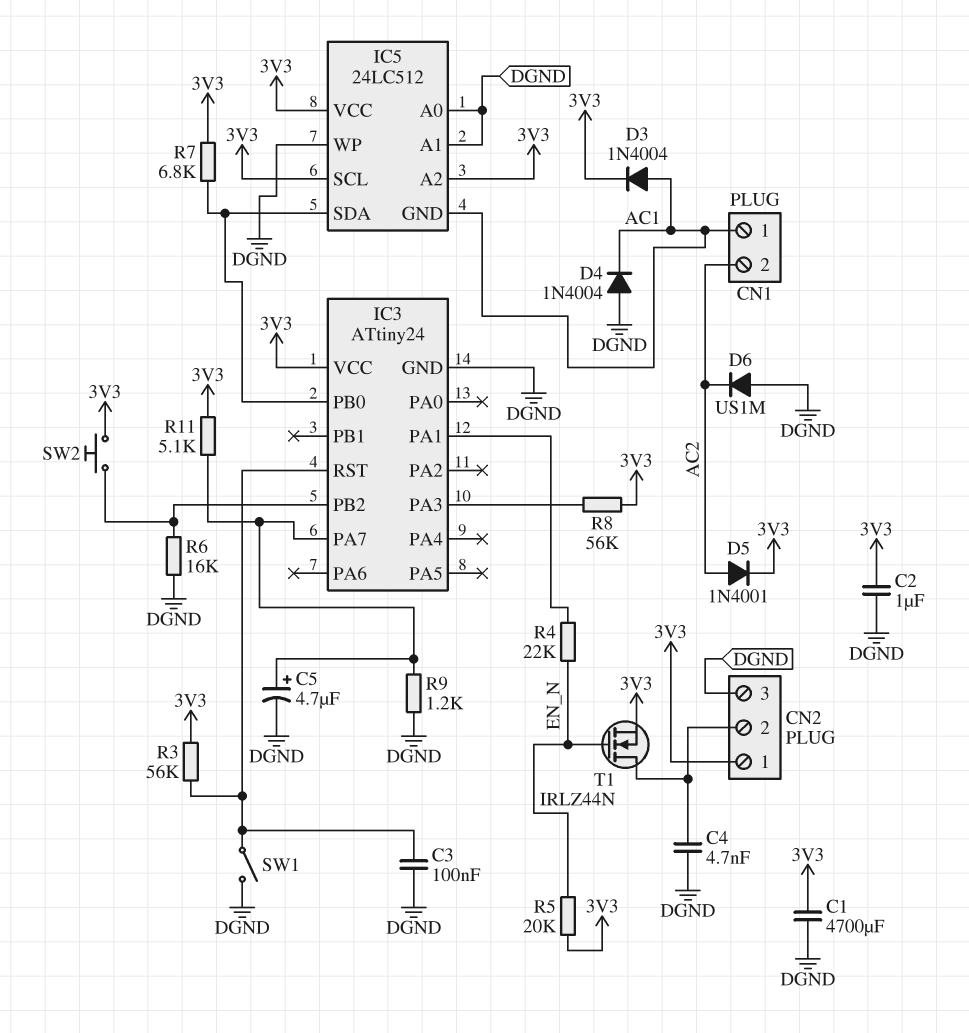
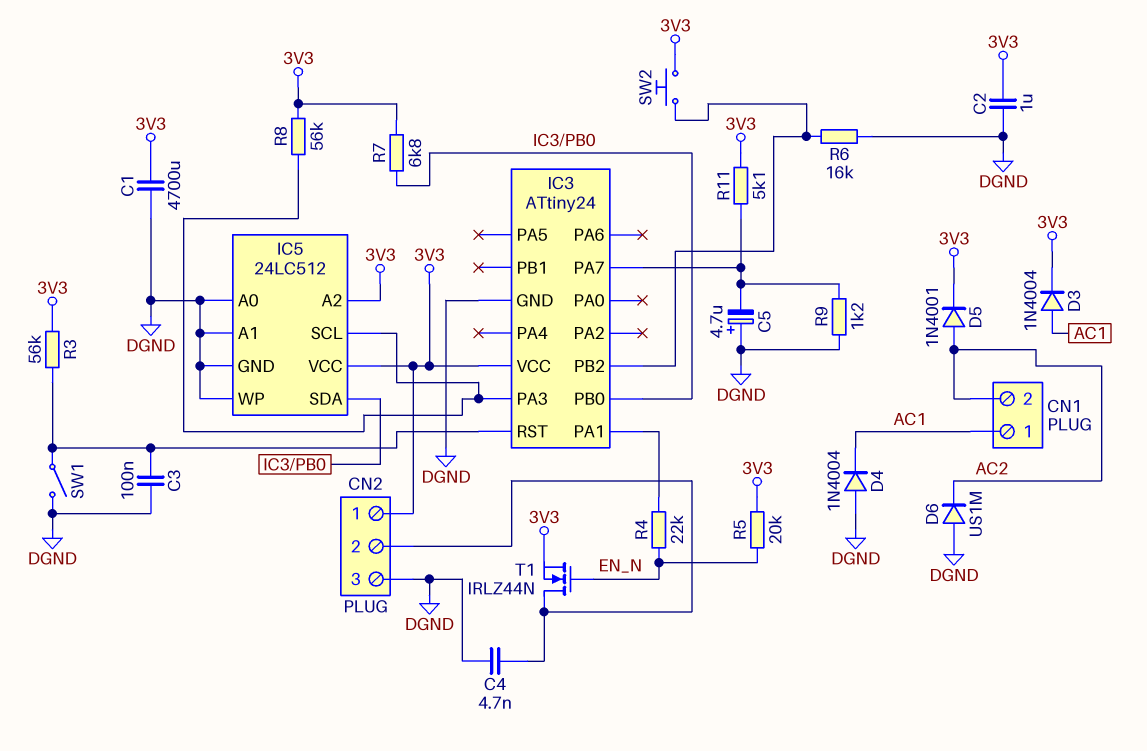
C5: 4.7uF (plus IC3/PA7, minus DGND) -> 4.7uF (plus DGND, minus IC3/PA7)
IC5 pin GND: AC1 -> DGND
IC5 pin SCL: 3V3 -> IC3/PA3

